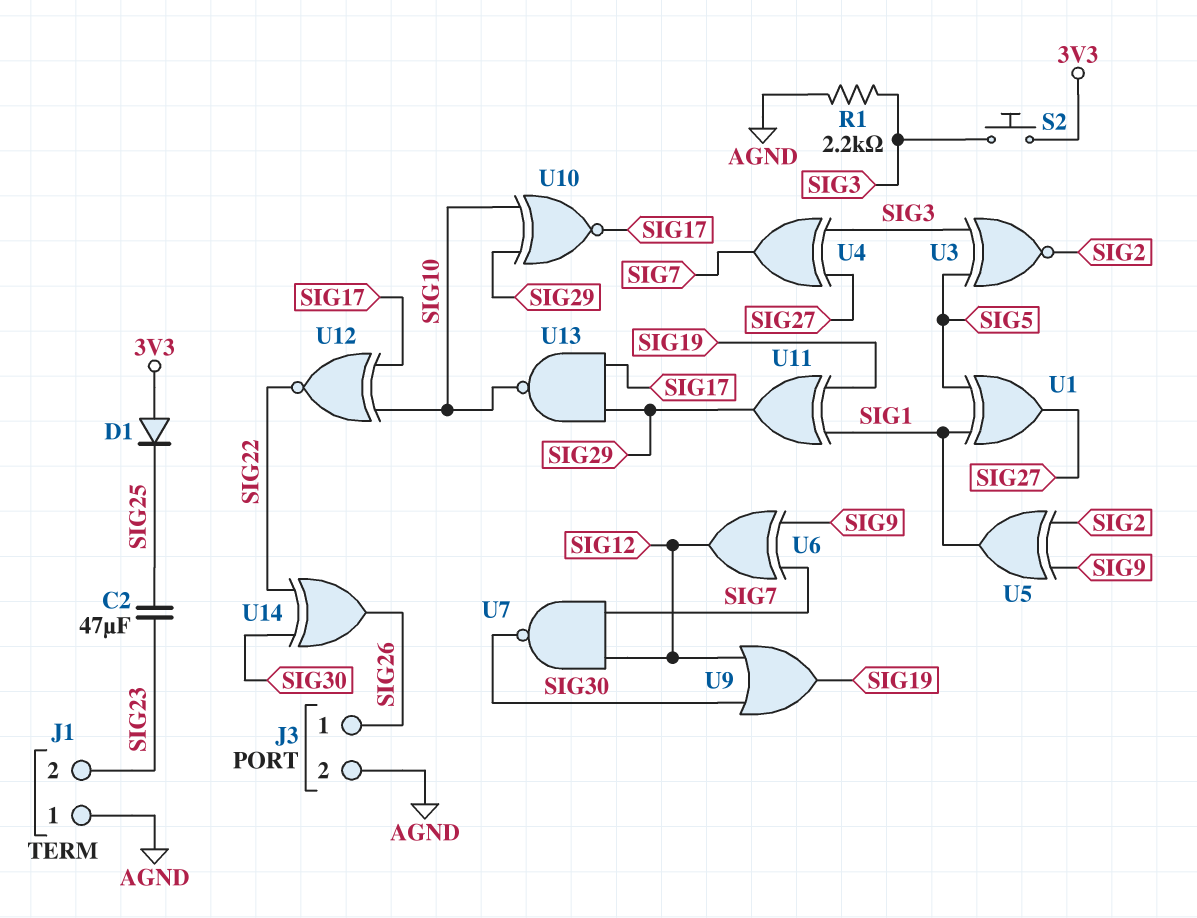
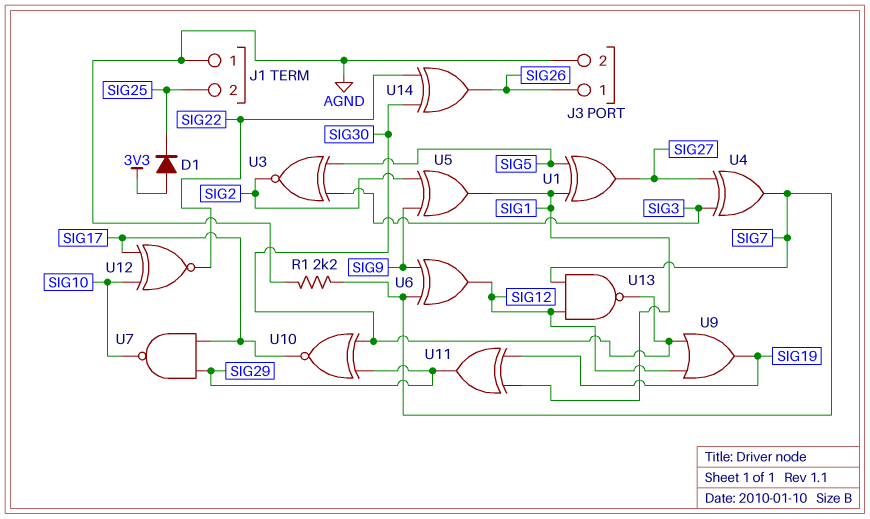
C2: 47uF (SIG23, SIG25) -> none
J1 pin 2: SIG23 -> SIG25
R1: 2.2k (AGND, SIG3) -> 2.2k (AGND, SIG7)
S2: button (3V3, SIG3) -> none
U7: NAND (in SIG7, in SIG12, out SIG30) -> NAND (in SIG17, in SIG29, out SIG10)
U10: XNOR (in SIG10, in SIG29, out SIG17) -> XNOR (in SIG29, in SIG30, out SIG17)
U13: NAND (in SIG17, in SIG29, out SIG10) -> NAND (in SIG7, in SIG12, out SIG30)

